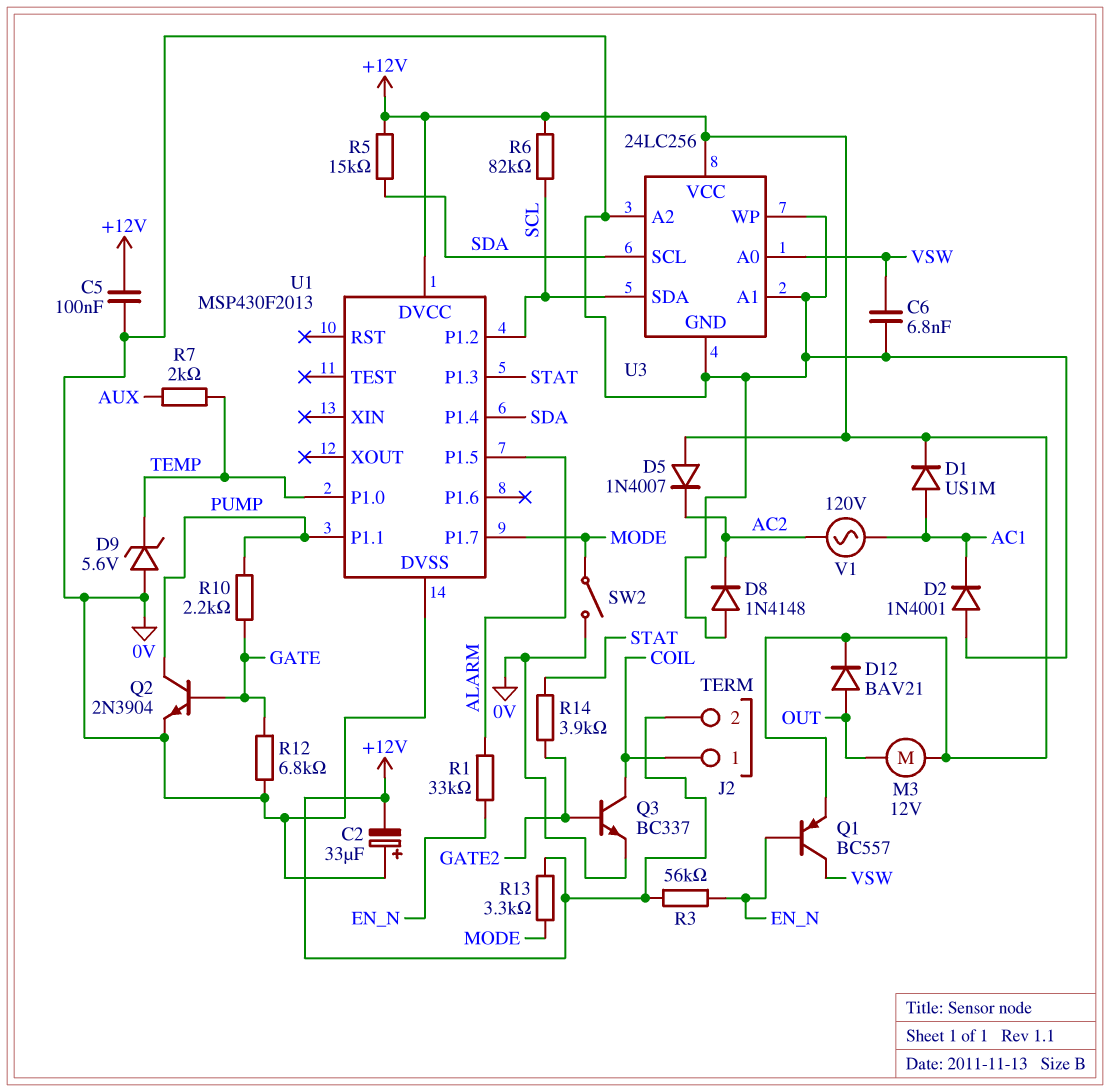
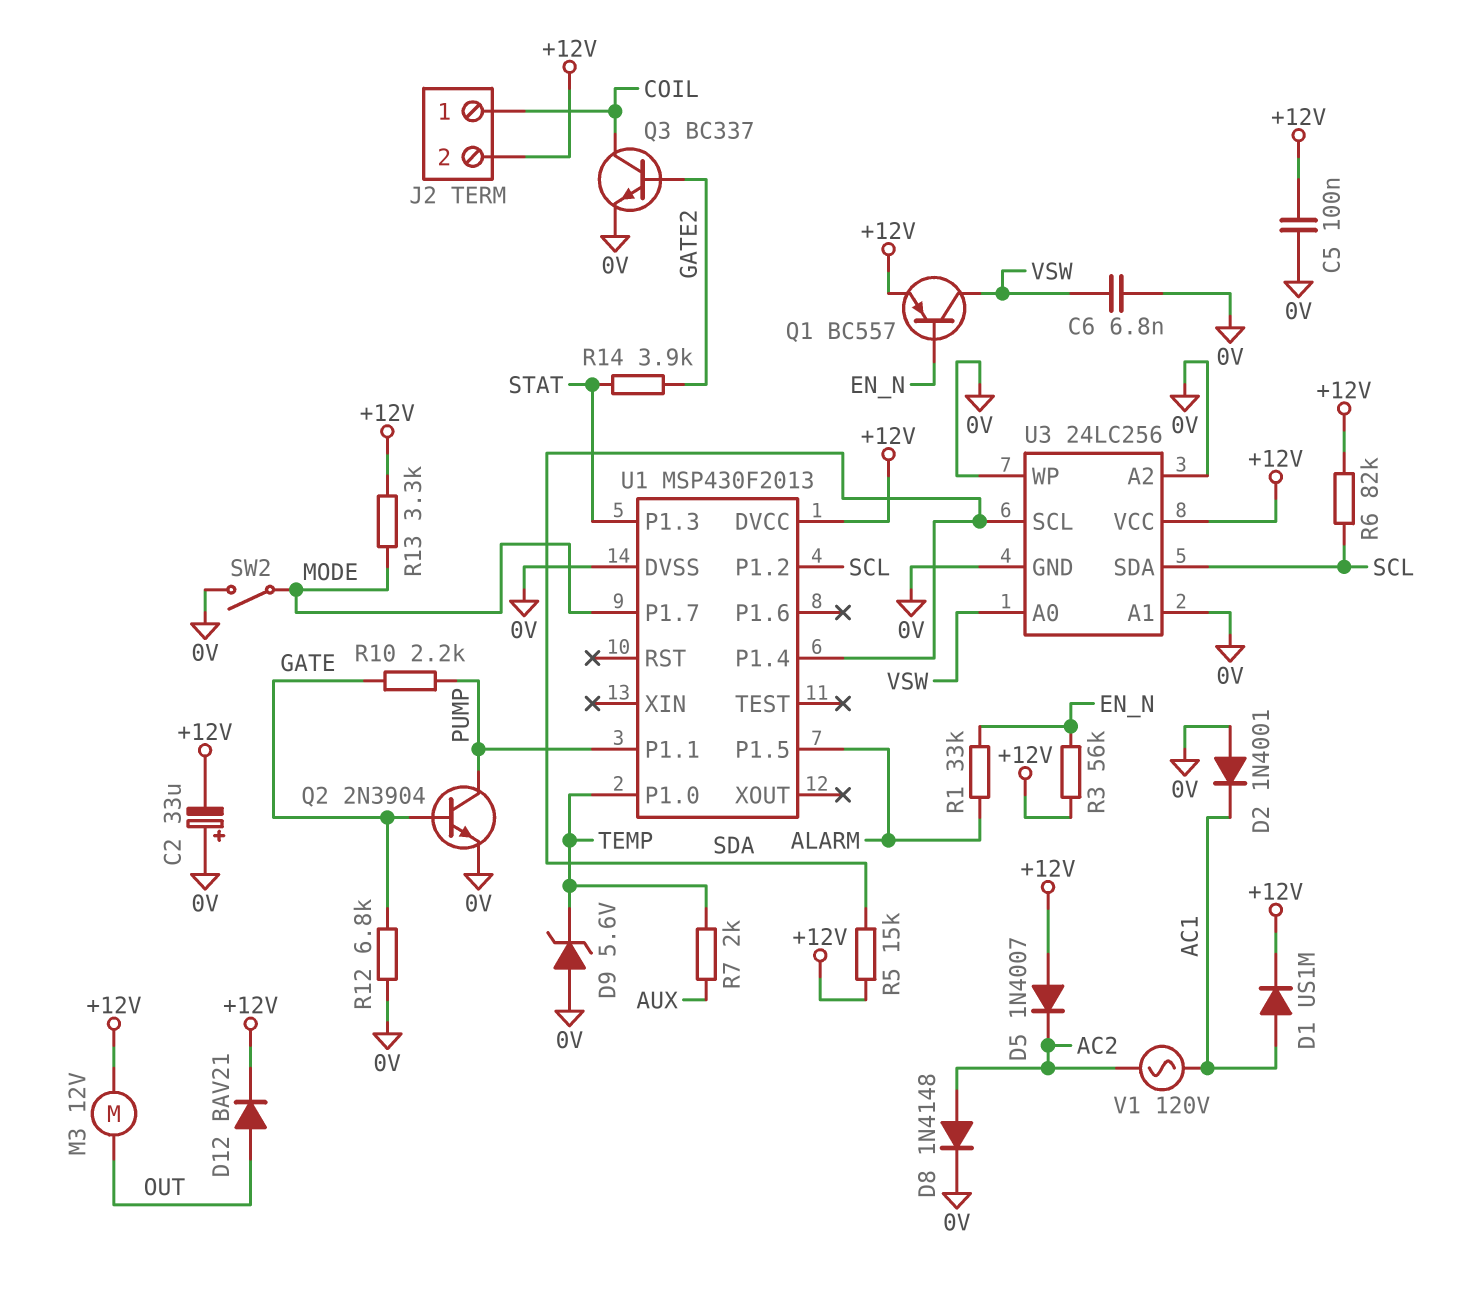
D8: diode 1N4148 (A 0V, K AC2) -> diode 1N4148 (A AC2, K 0V)

